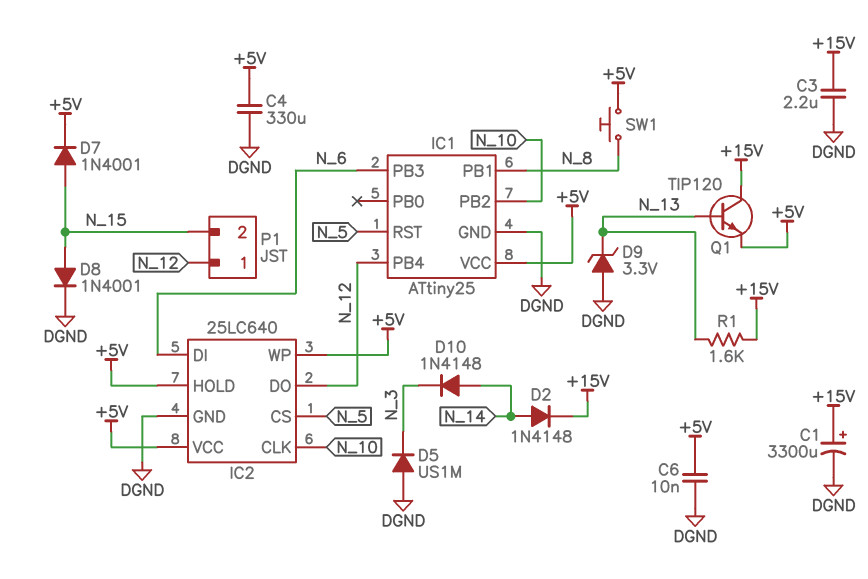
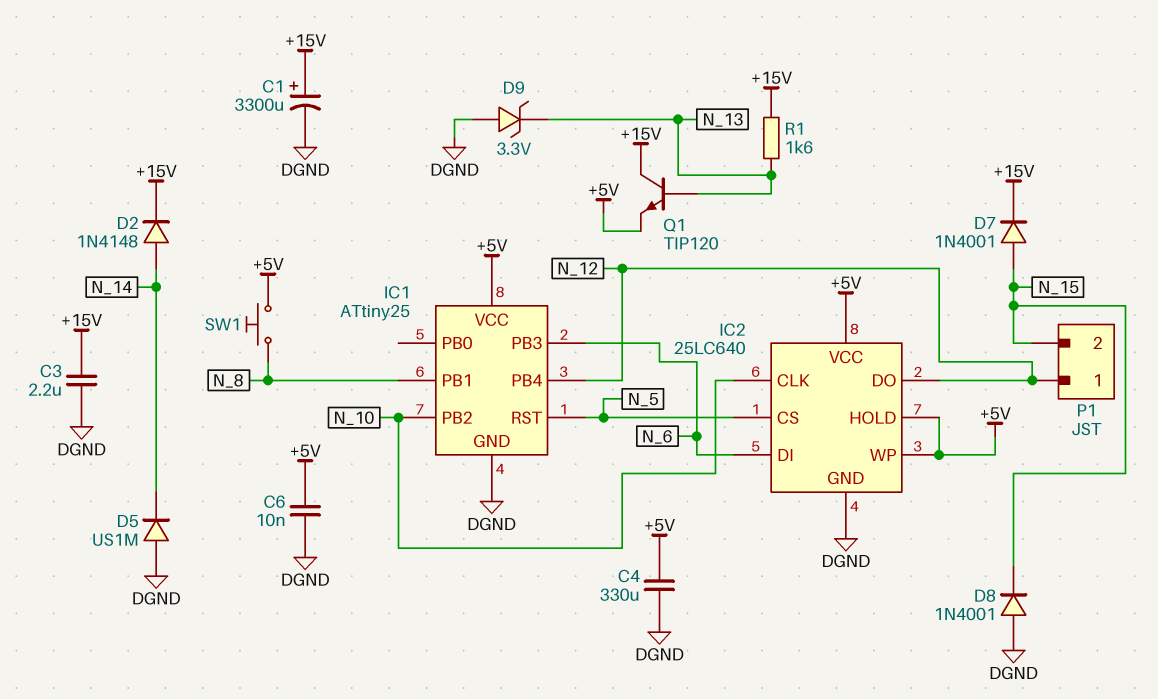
D5: diode US1M (A DGND, K N_3) -> diode US1M (A DGND, K N_14)
D7: diode 1N4001 (A N_15, K +5V) -> diode 1N4001 (A N_15, K +15V)
D8: diode 1N4001 (A N_15, K DGND) -> diode 1N4001 (A DGND, K N_15)
D10: diode 1N4148 (A N_14, K N_3) -> none

